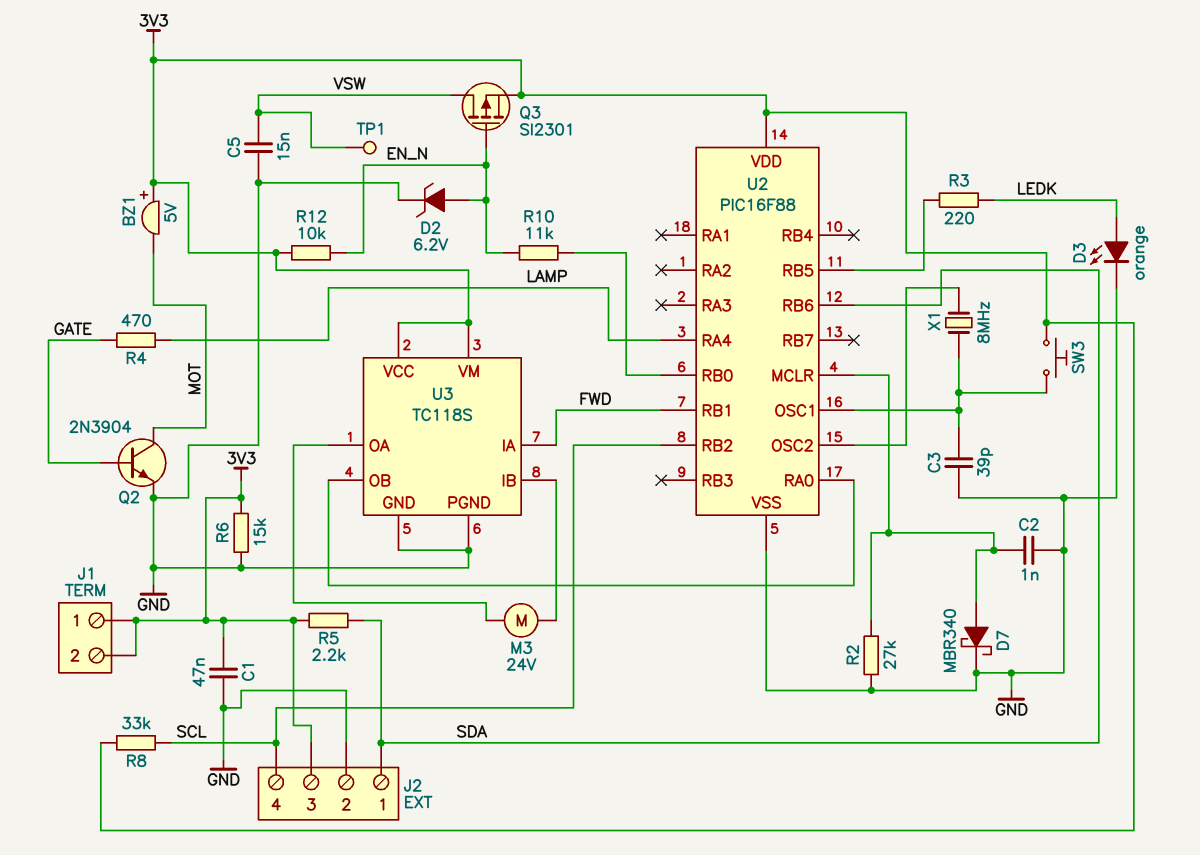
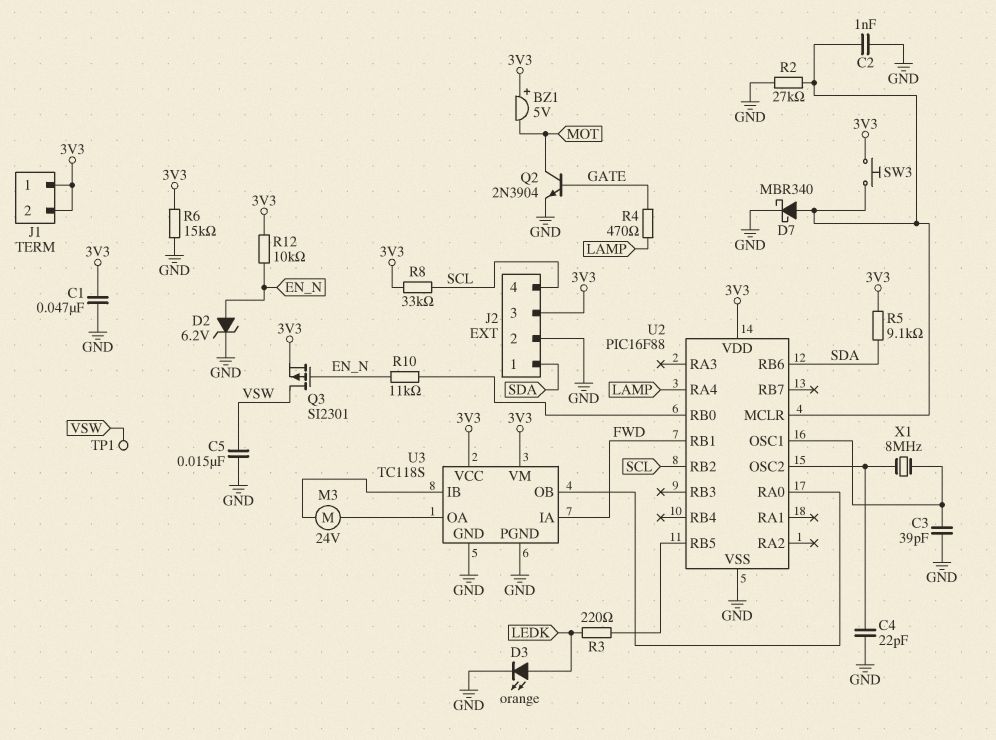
C4: none -> 22pF (GND, U2/OSC2)
R5: 2.2k (3V3, SDA) -> 9.1k (3V3, SDA)
SW3: button (3V3, U2/OSC1) -> button (3V3, U2/MCLR)

